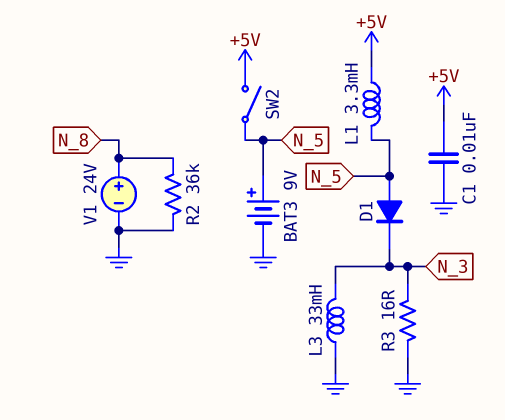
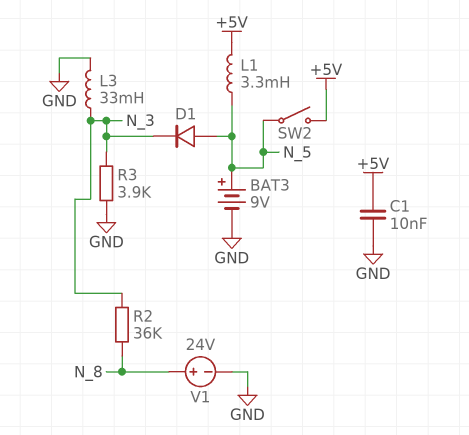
R2: 36k (GND, N_8) -> 36k (N_3, N_8)
R3: 16 (GND, N_3) -> 3.9k (GND, N_3)

